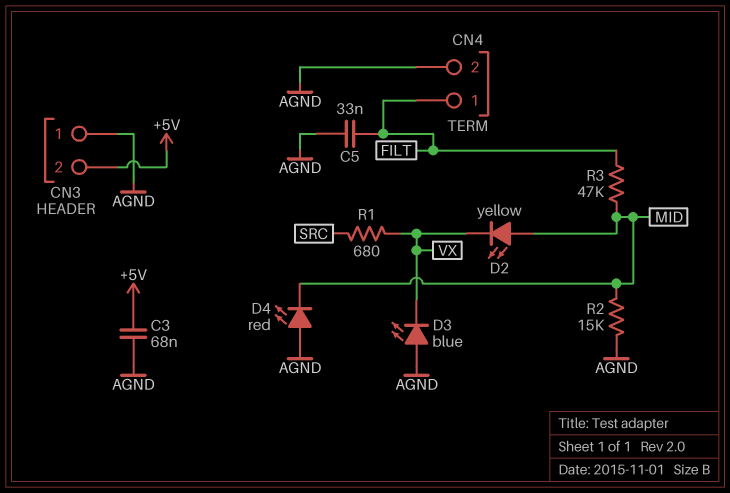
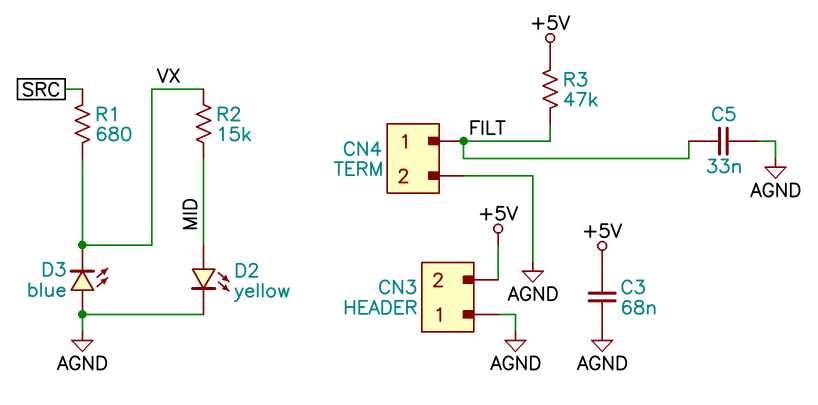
D2: LED yellow (A MID, K VX) -> LED yellow (A MID, K AGND)
D4: LED red (A AGND, K MID) -> none
R2: 15k (AGND, MID) -> 15k (MID, VX)
R3: 47k (FILT, MID) -> 47k (+5V, FILT)

